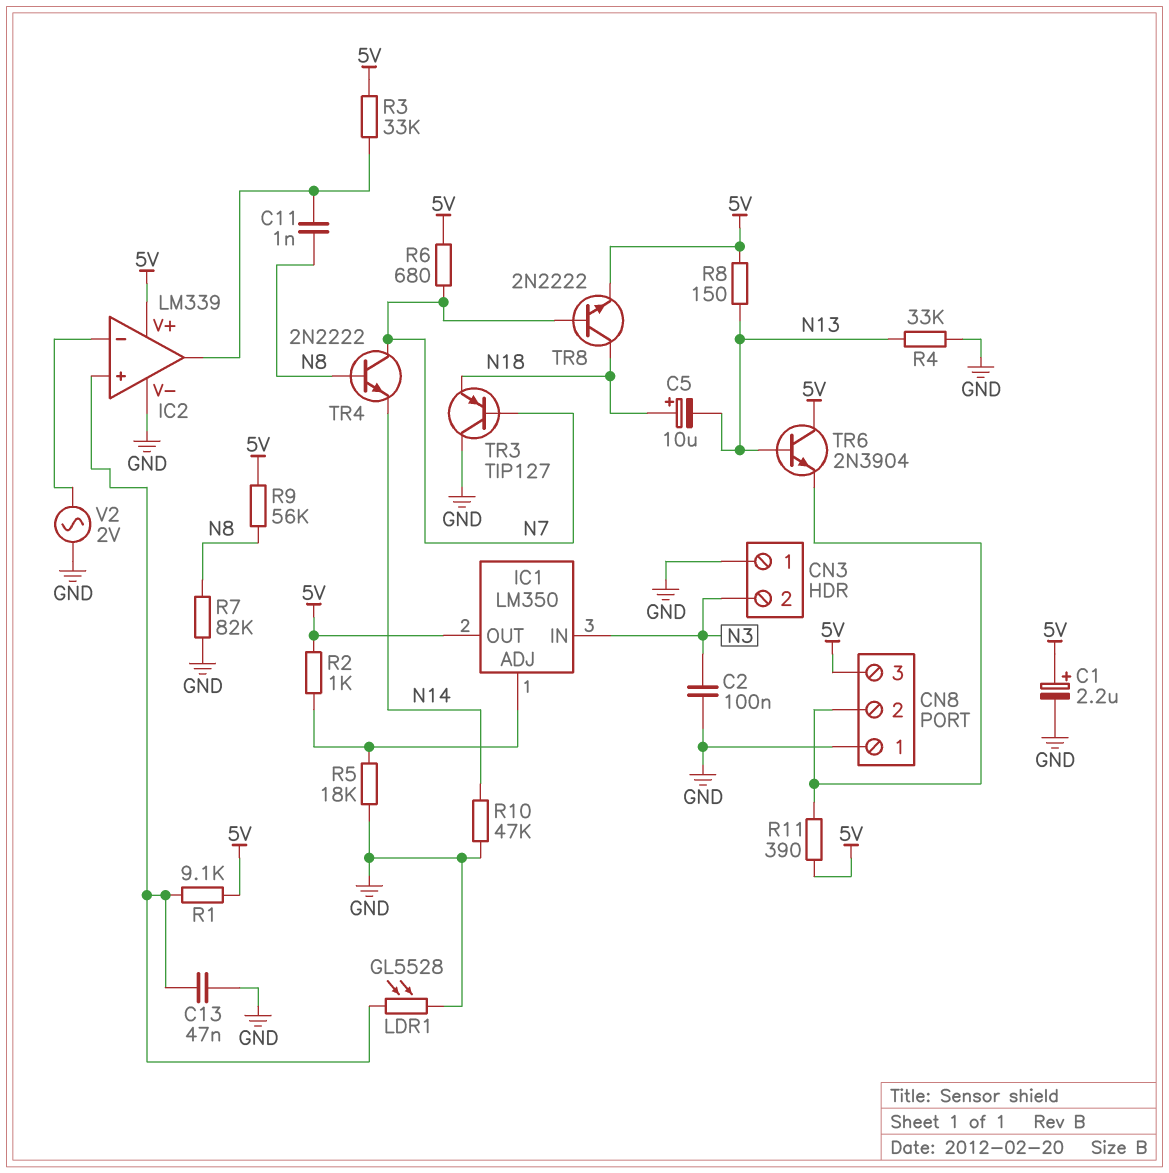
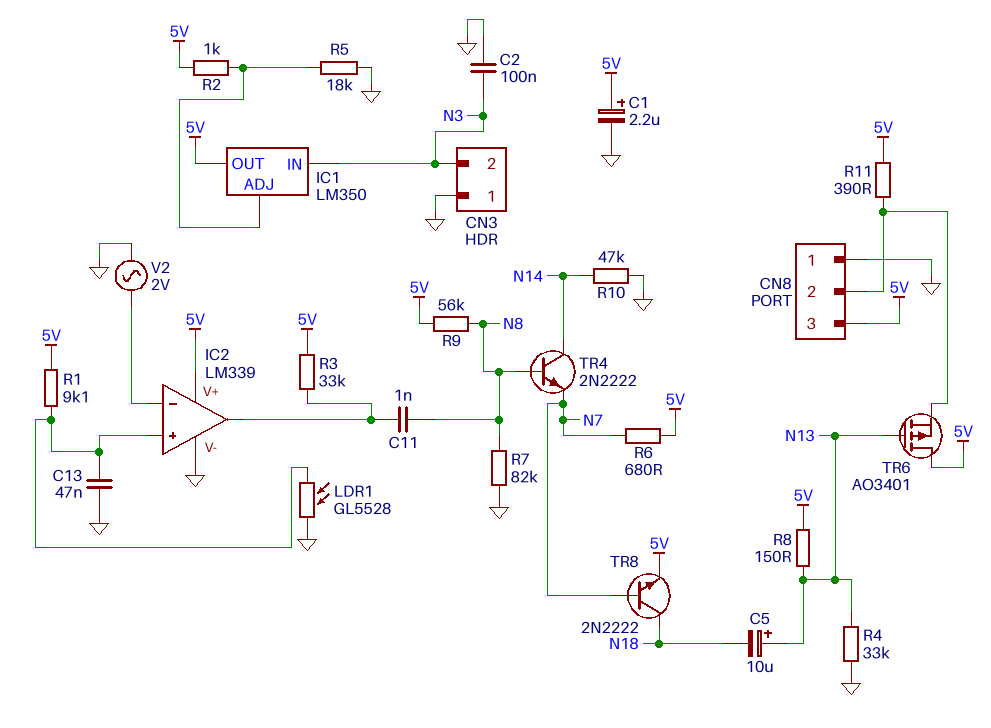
C5: 10uF (plus N18, minus N13) -> 10uF (plus N13, minus N18)
TR3: PNP TIP127 (B N7, C GND, E N18) -> none
TR4: NPN 2N2222 (B N8, C N7, E N14) -> NPN 2N2222 (B N8, C N14, E N7)
TR6: NPN 2N3904 (B N13, C 5V, E CN8/2) -> PMOS AO3401 (G N13, D 5V, S CN8/2)

